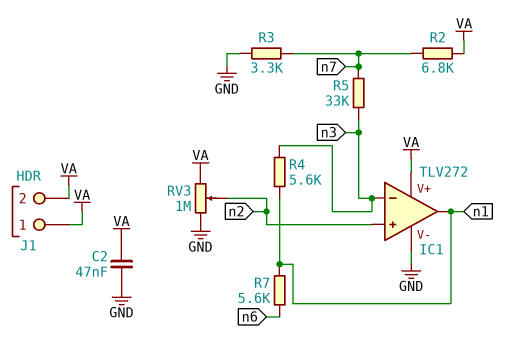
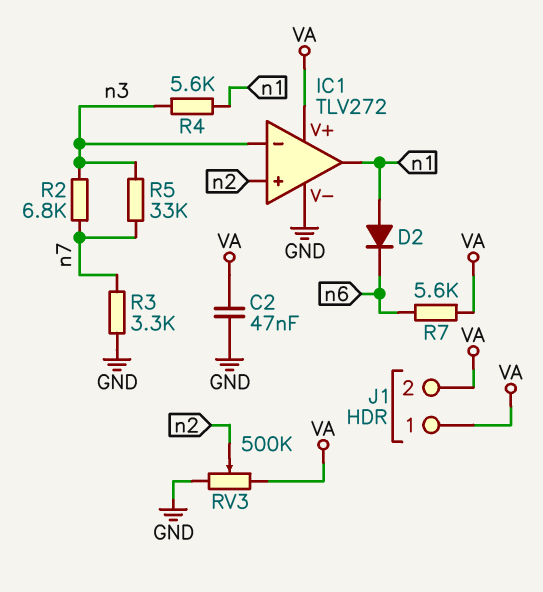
D2: none -> diode (A n1, K n6)
R2: 6.8k (VA, n7) -> 6.8k (n3, n7)
R7: 5.6k (n1, n6) -> 5.6k (VA, n6)
RV3: 1M (GND, VA, wiper n2) -> 500k (GND, VA, wiper n2)

